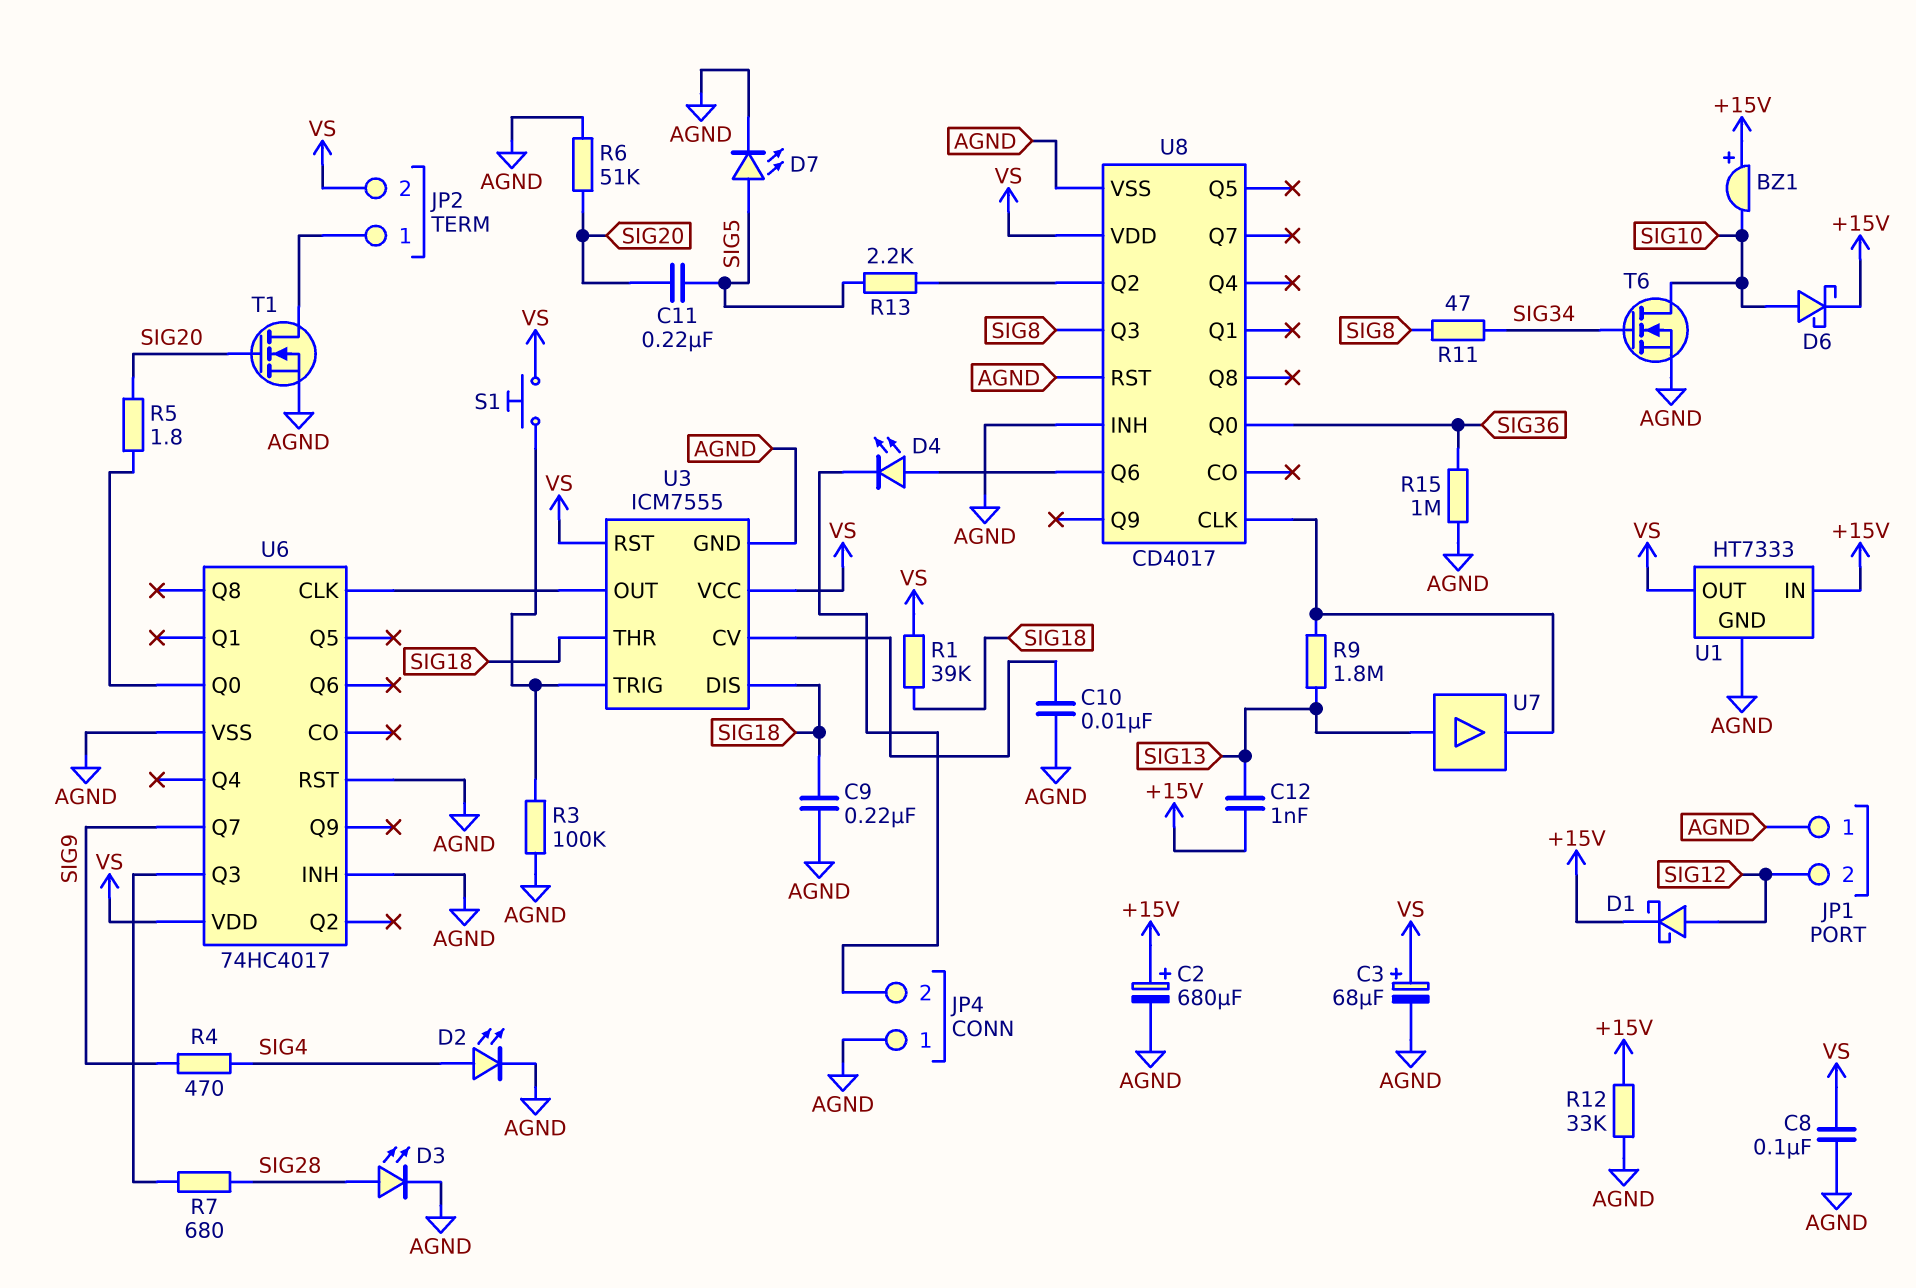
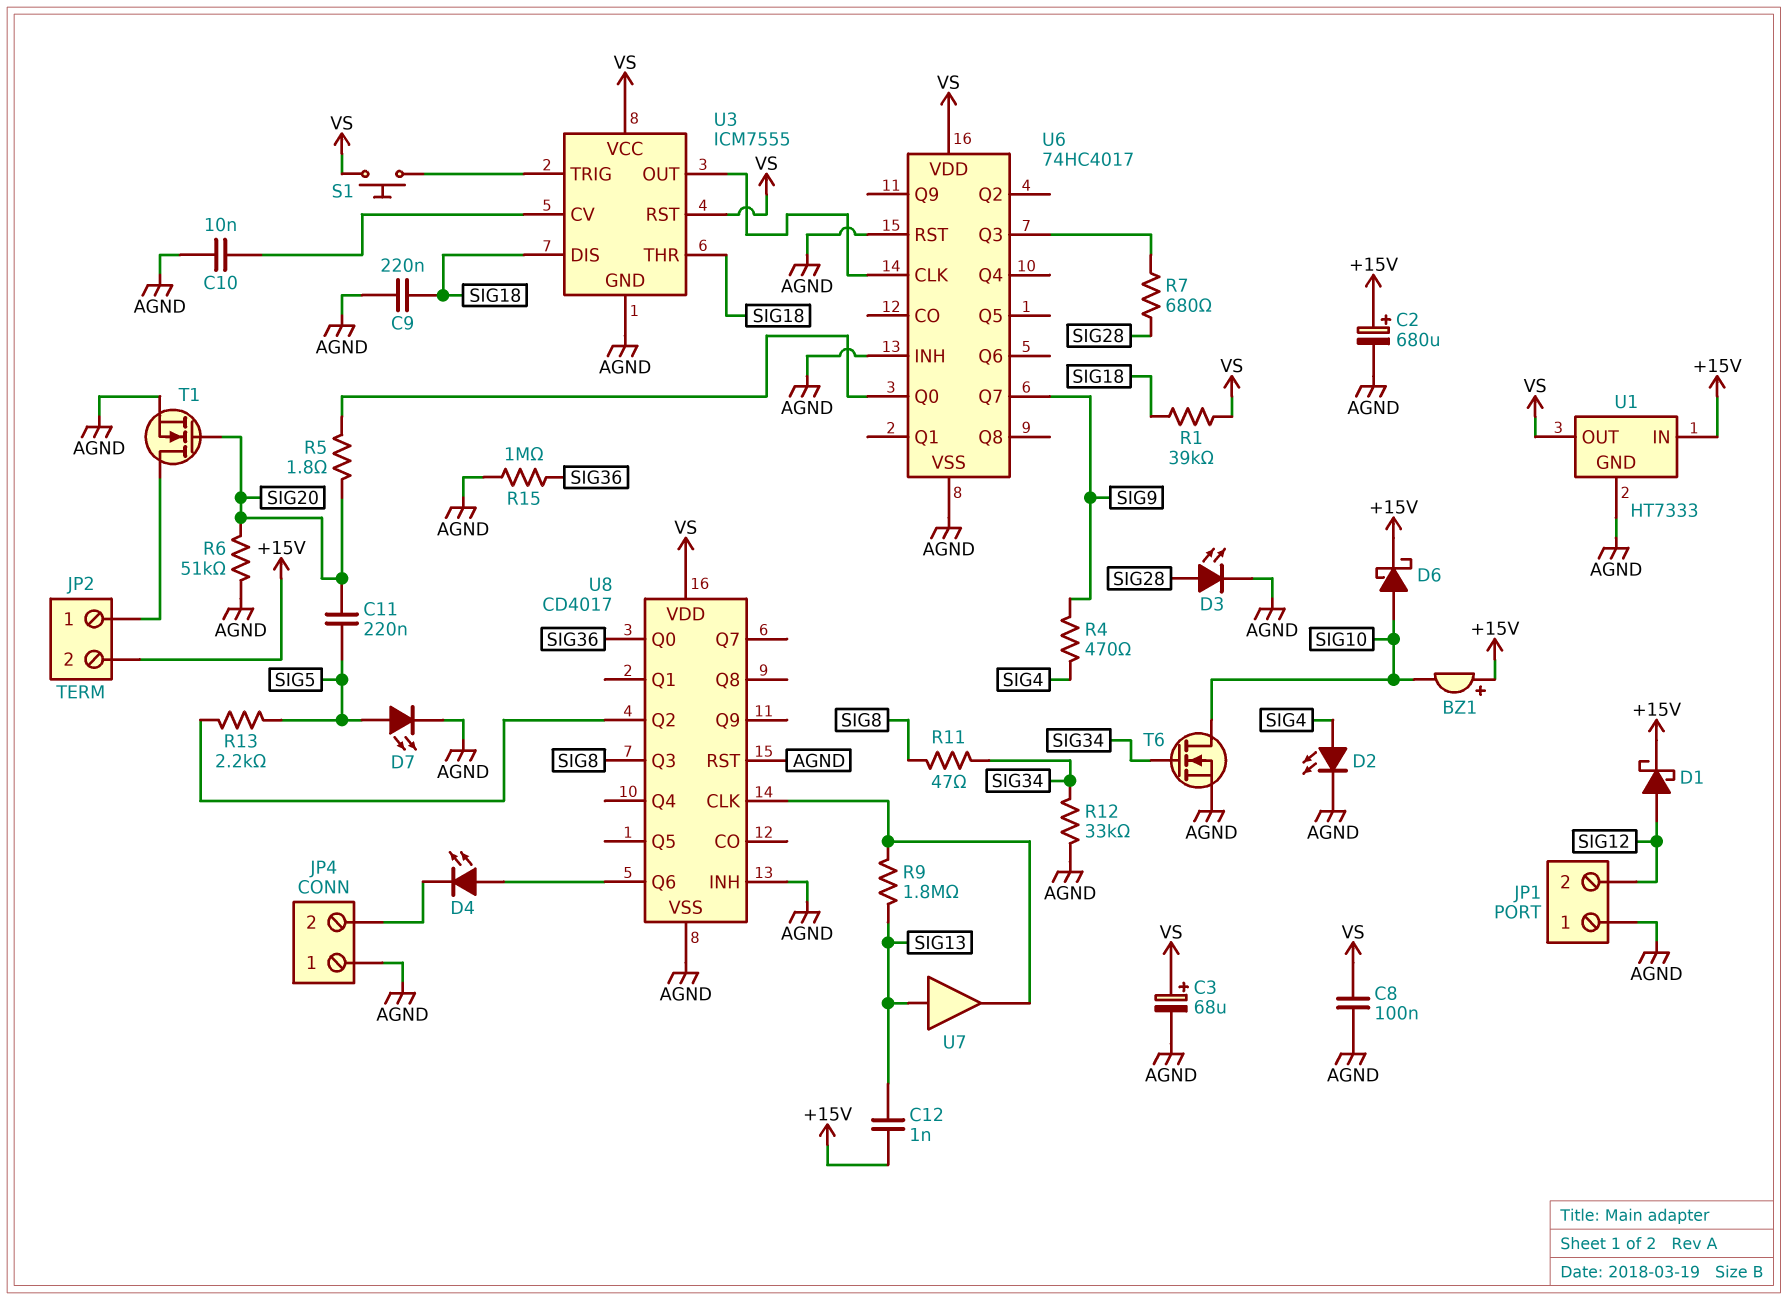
JP2 pin 2: VS -> +15V
R3: 100k (AGND, U3/TRIG) -> none
R12: 33k (+15V, AGND) -> 33k (AGND, SIG34)

